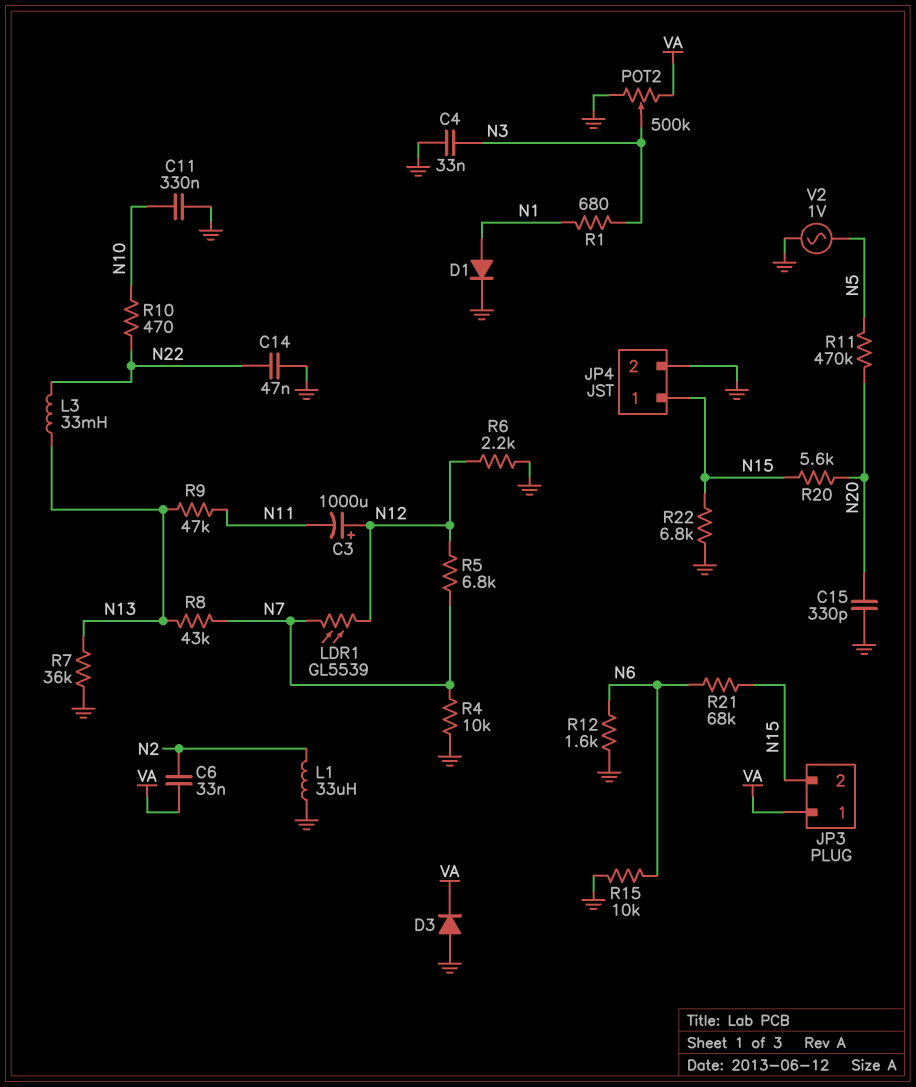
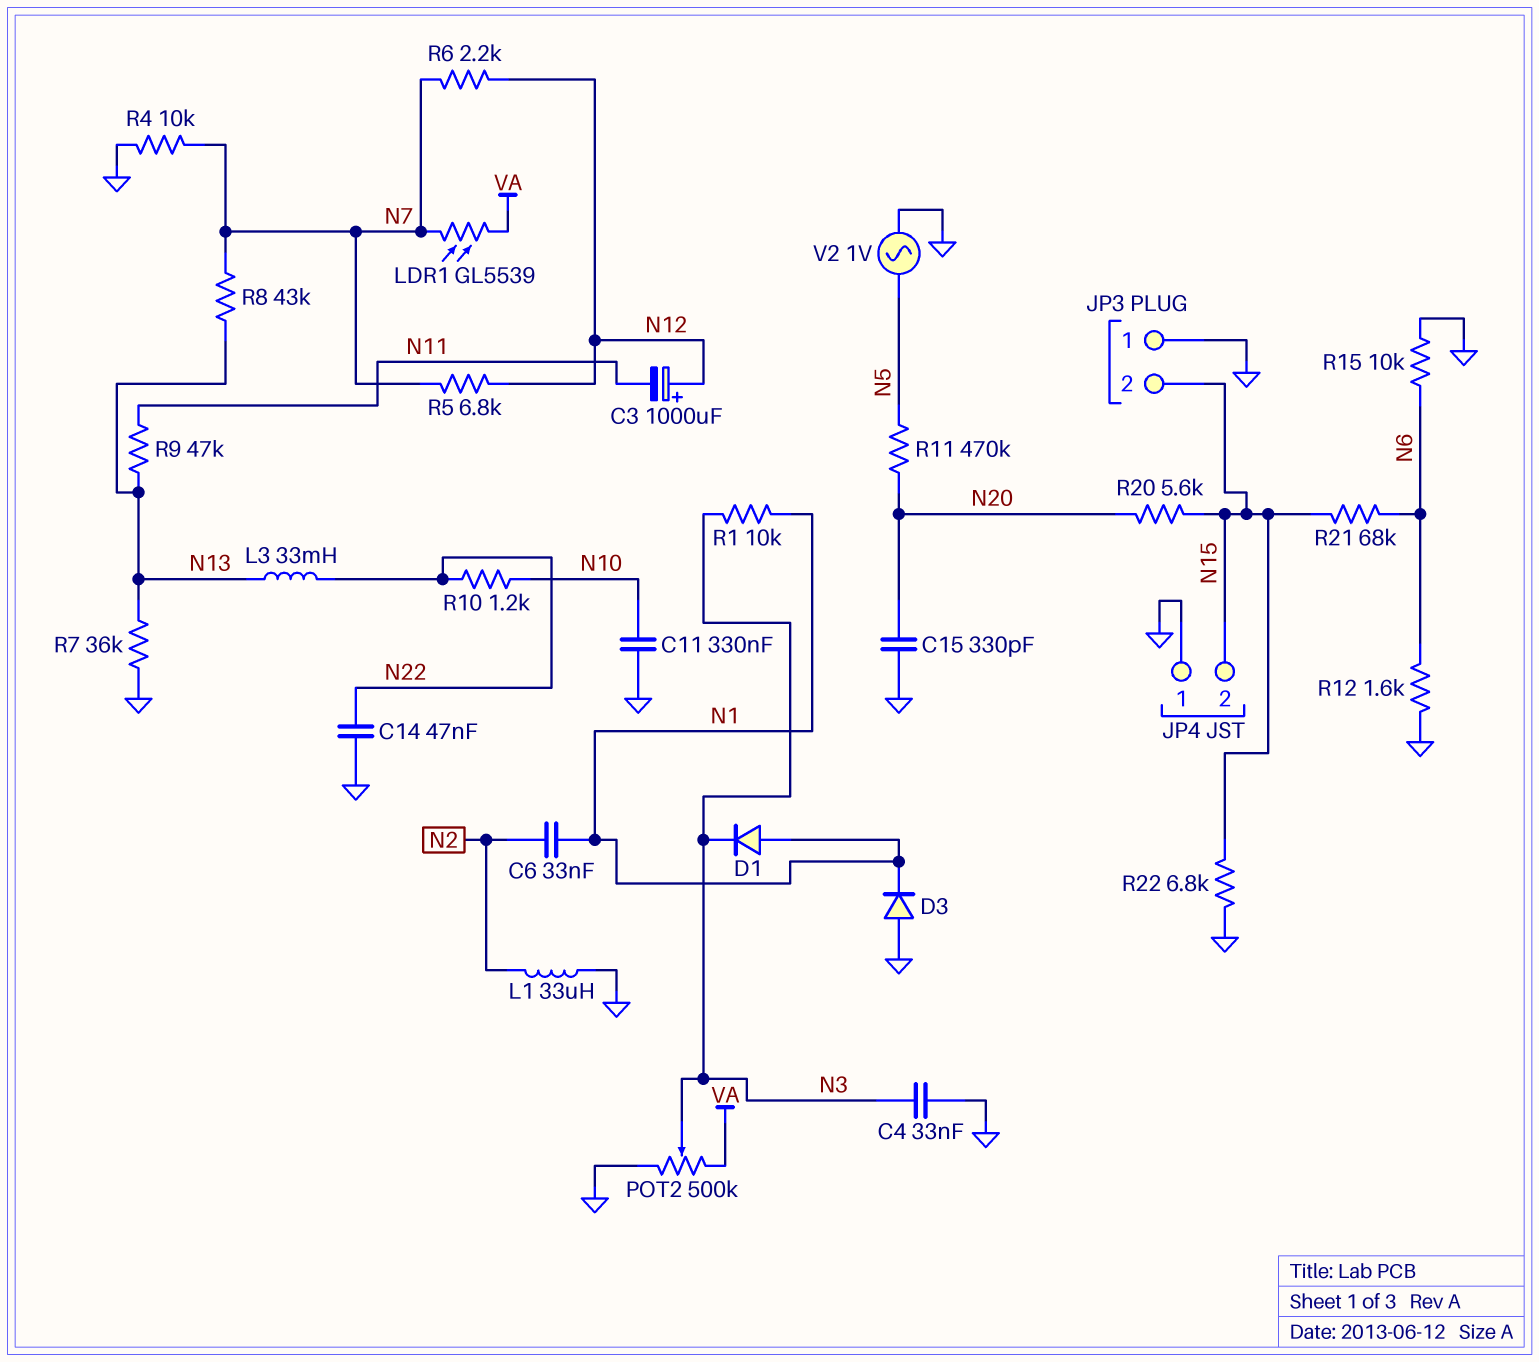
C6: 33nF (N2, VA) -> 33nF (N1, N2)
D1: diode (A N1, K GND) -> diode (A N1, K N3)
D3: diode (A GND, K VA) -> diode (A GND, K N1)
JP3 pin 1: VA -> GND
JP4 pin 1: N15 -> GND
JP4 pin 2: GND -> N15
LDR1: GL5539 (N7, N12) -> GL5539 (N7, VA)
R1: 680 (N1, N3) -> 10k (N1, N3)
R6: 2.2k (GND, N12) -> 2.2k (N7, N12)
R10: 470 (N10, N22) -> 1.2k (N10, N22)

